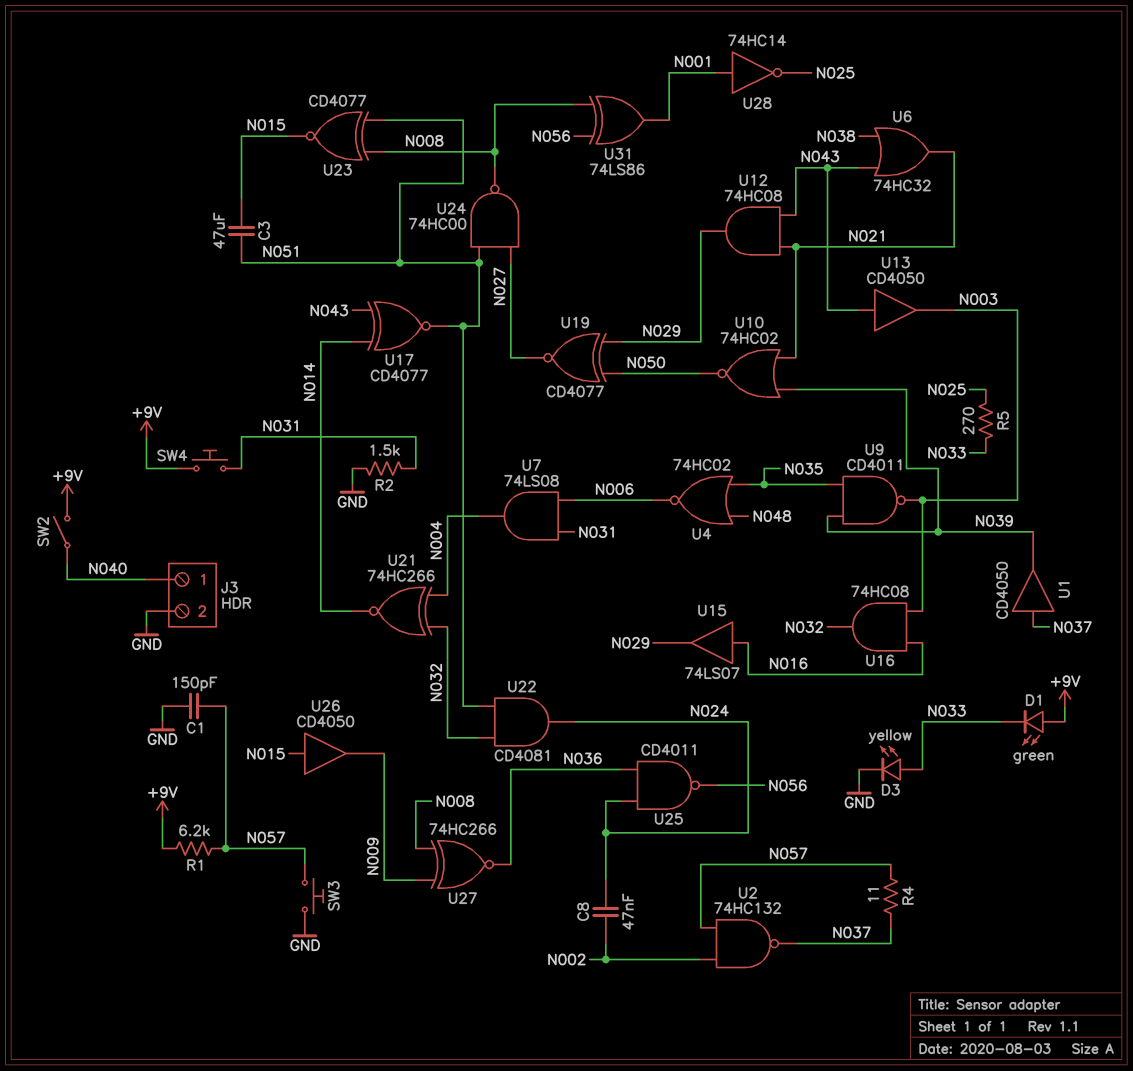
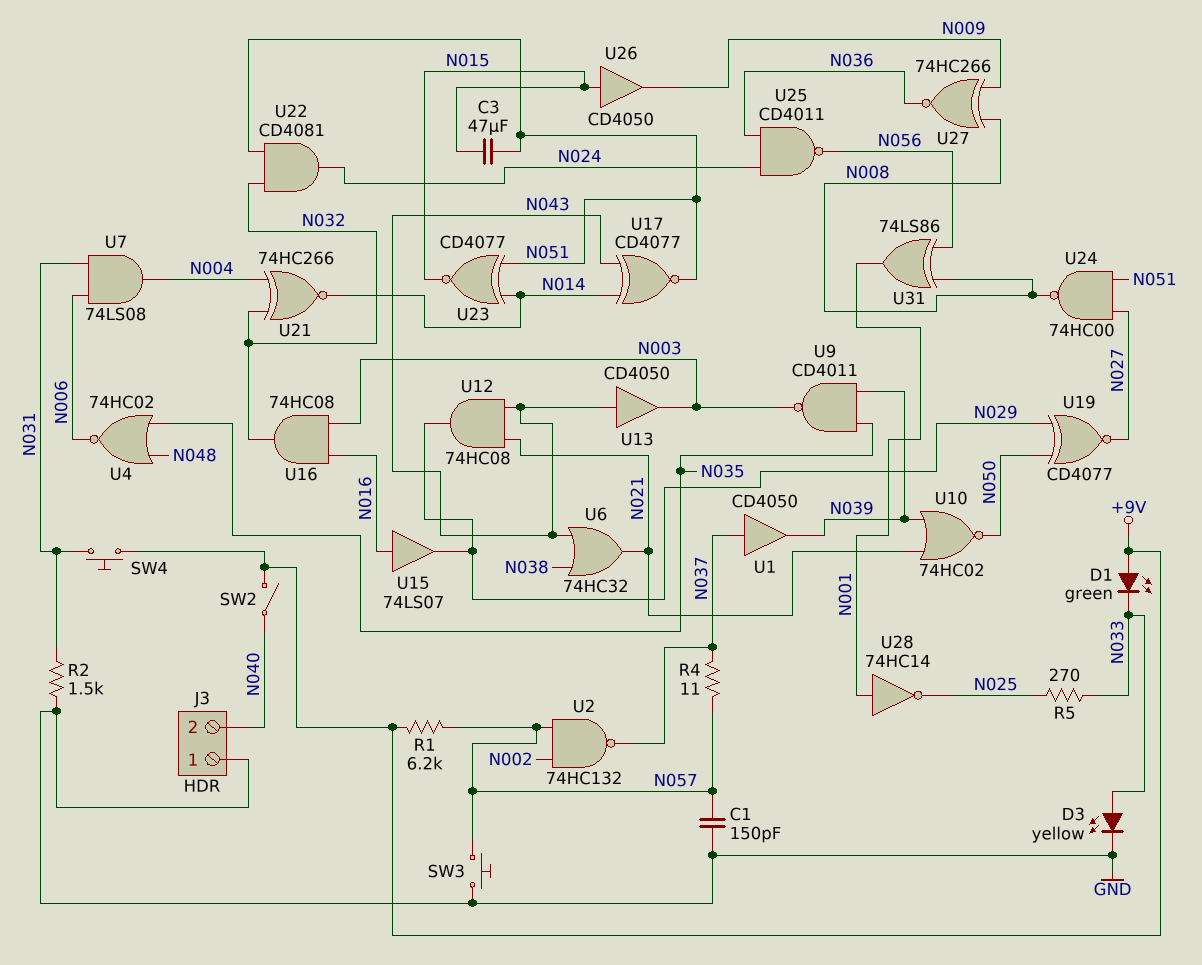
C8: 47nF (N002, N024) -> none
J3 pin 1: N040 -> GND
J3 pin 2: GND -> N040
U23: XNOR CD4077 (in N008, in N051, out N015) -> XNOR CD4077 (in N014, in N051, out N015)

